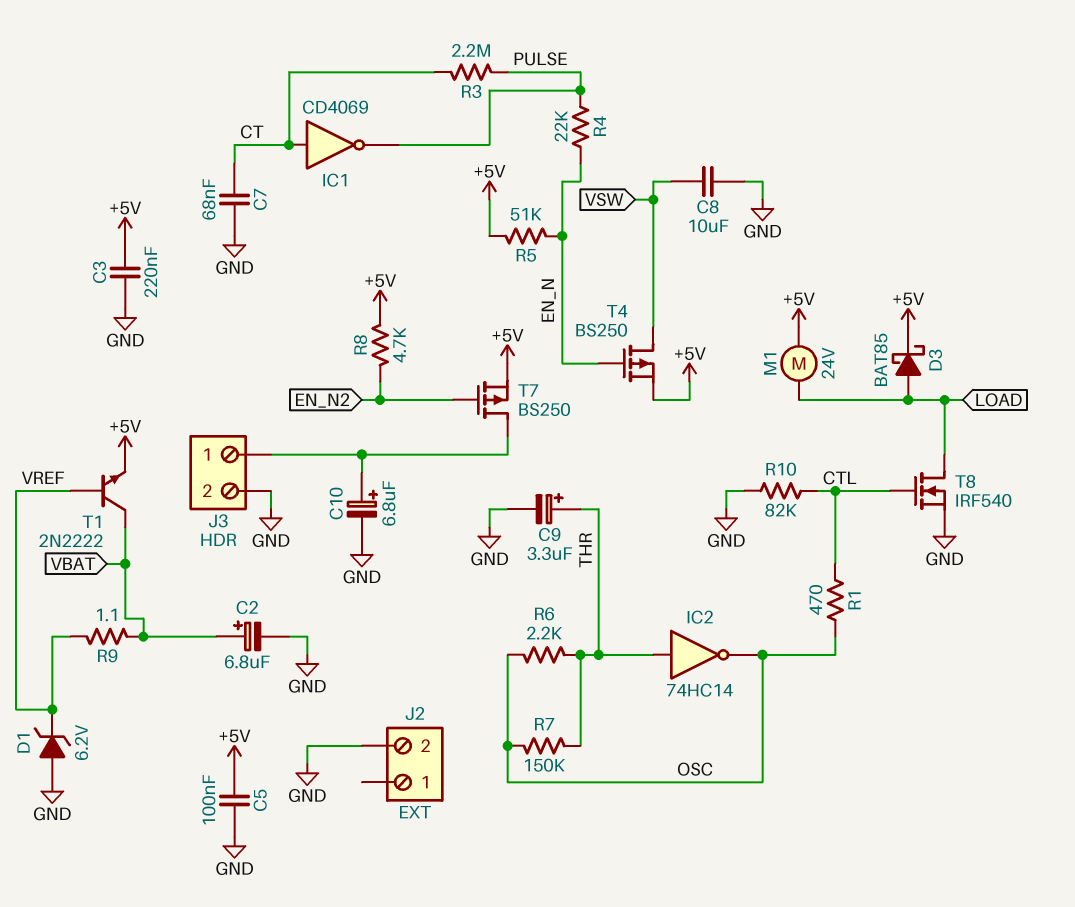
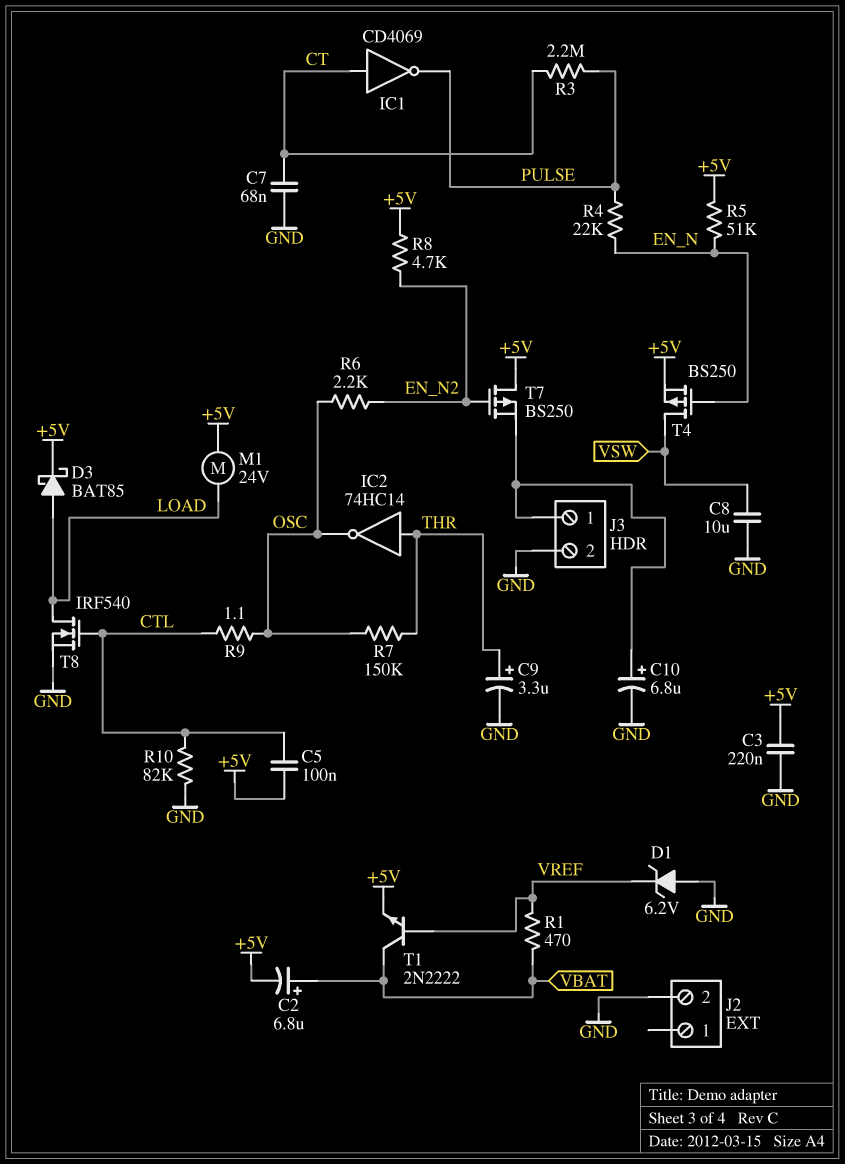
C2: 6.8uF (plus VBAT, minus GND) -> 6.8uF (plus VBAT, minus +5V)
C5: 100nF (+5V, GND) -> 100nF (+5V, CTL)
R1: 470 (CTL, OSC) -> 470 (VBAT, VREF)
R6: 2.2k (OSC, THR) -> 2.2k (EN_N2, OSC)
R9: 1.1 (VBAT, VREF) -> 1.1 (CTL, OSC)
T7: PMOS BS250 (G EN_N2, D J3/1, S +5V) -> PMOS BS250 (G EN_N2, D +5V, S J3/1)

